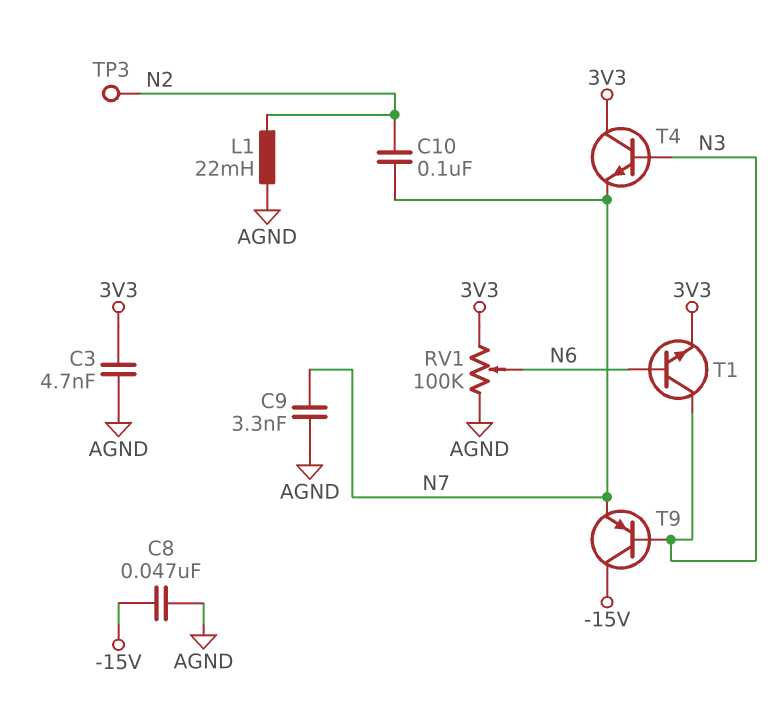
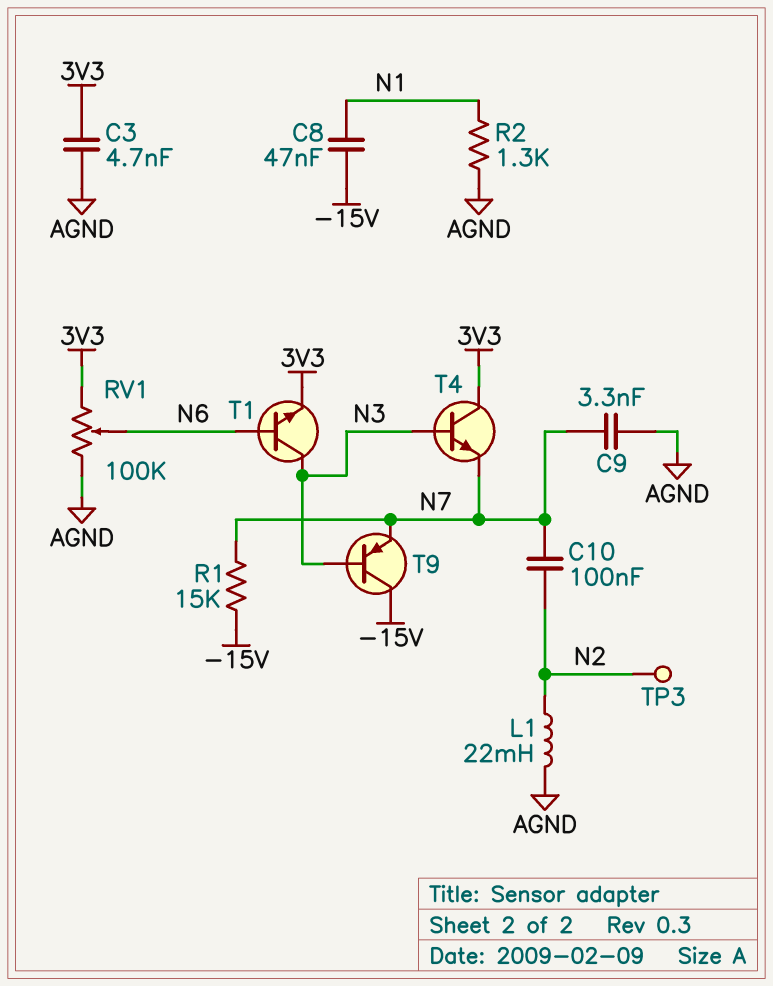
C8: 47nF (-15V, AGND) -> 47nF (-15V, N1)
R1: none -> 15k (-15V, N7)
R2: none -> 1.3k (AGND, N1)

